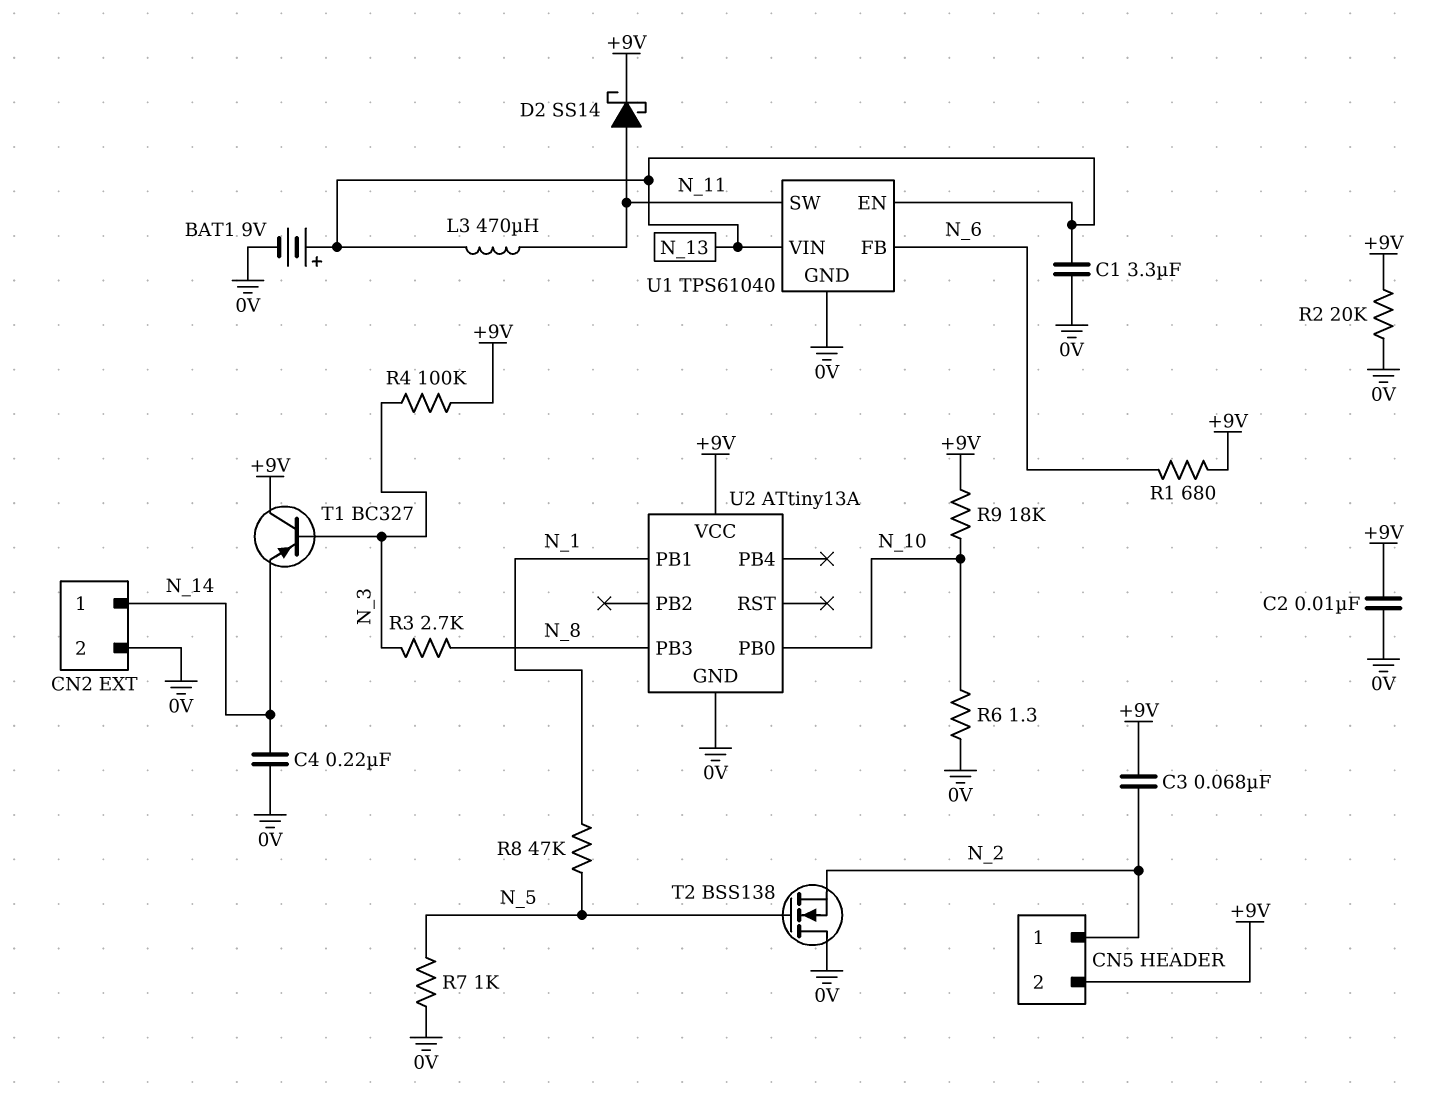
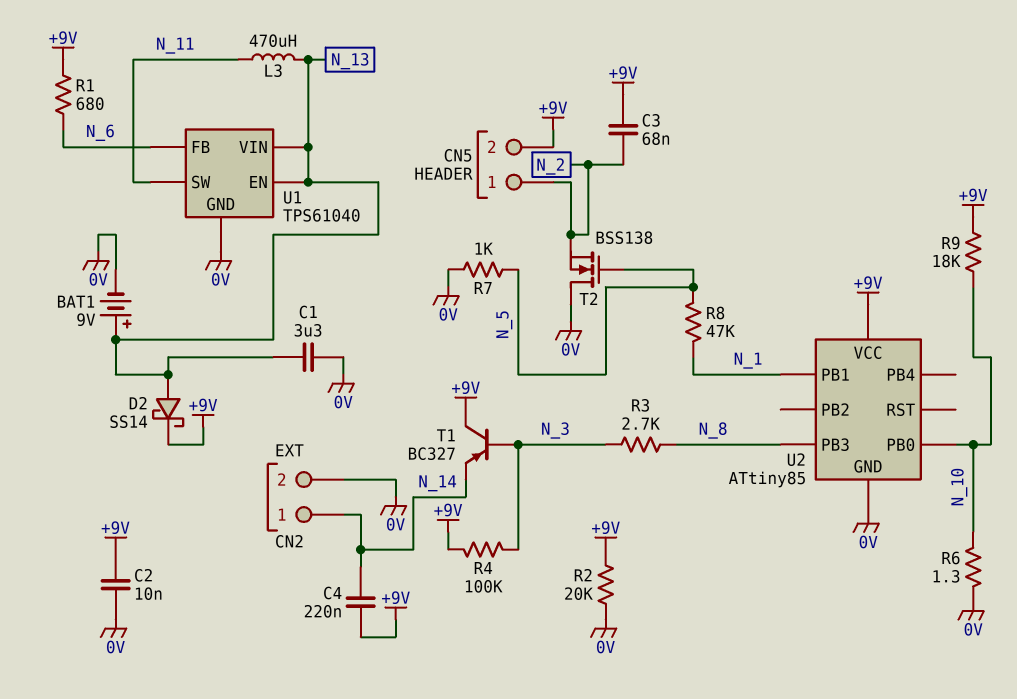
C4: 220nF (0V, N_14) -> 220nF (+9V, N_14)
D2: schottky SS14 (A N_11, K +9V) -> schottky SS14 (A N_13, K +9V)
U2: ATtiny13A -> ATtiny85

